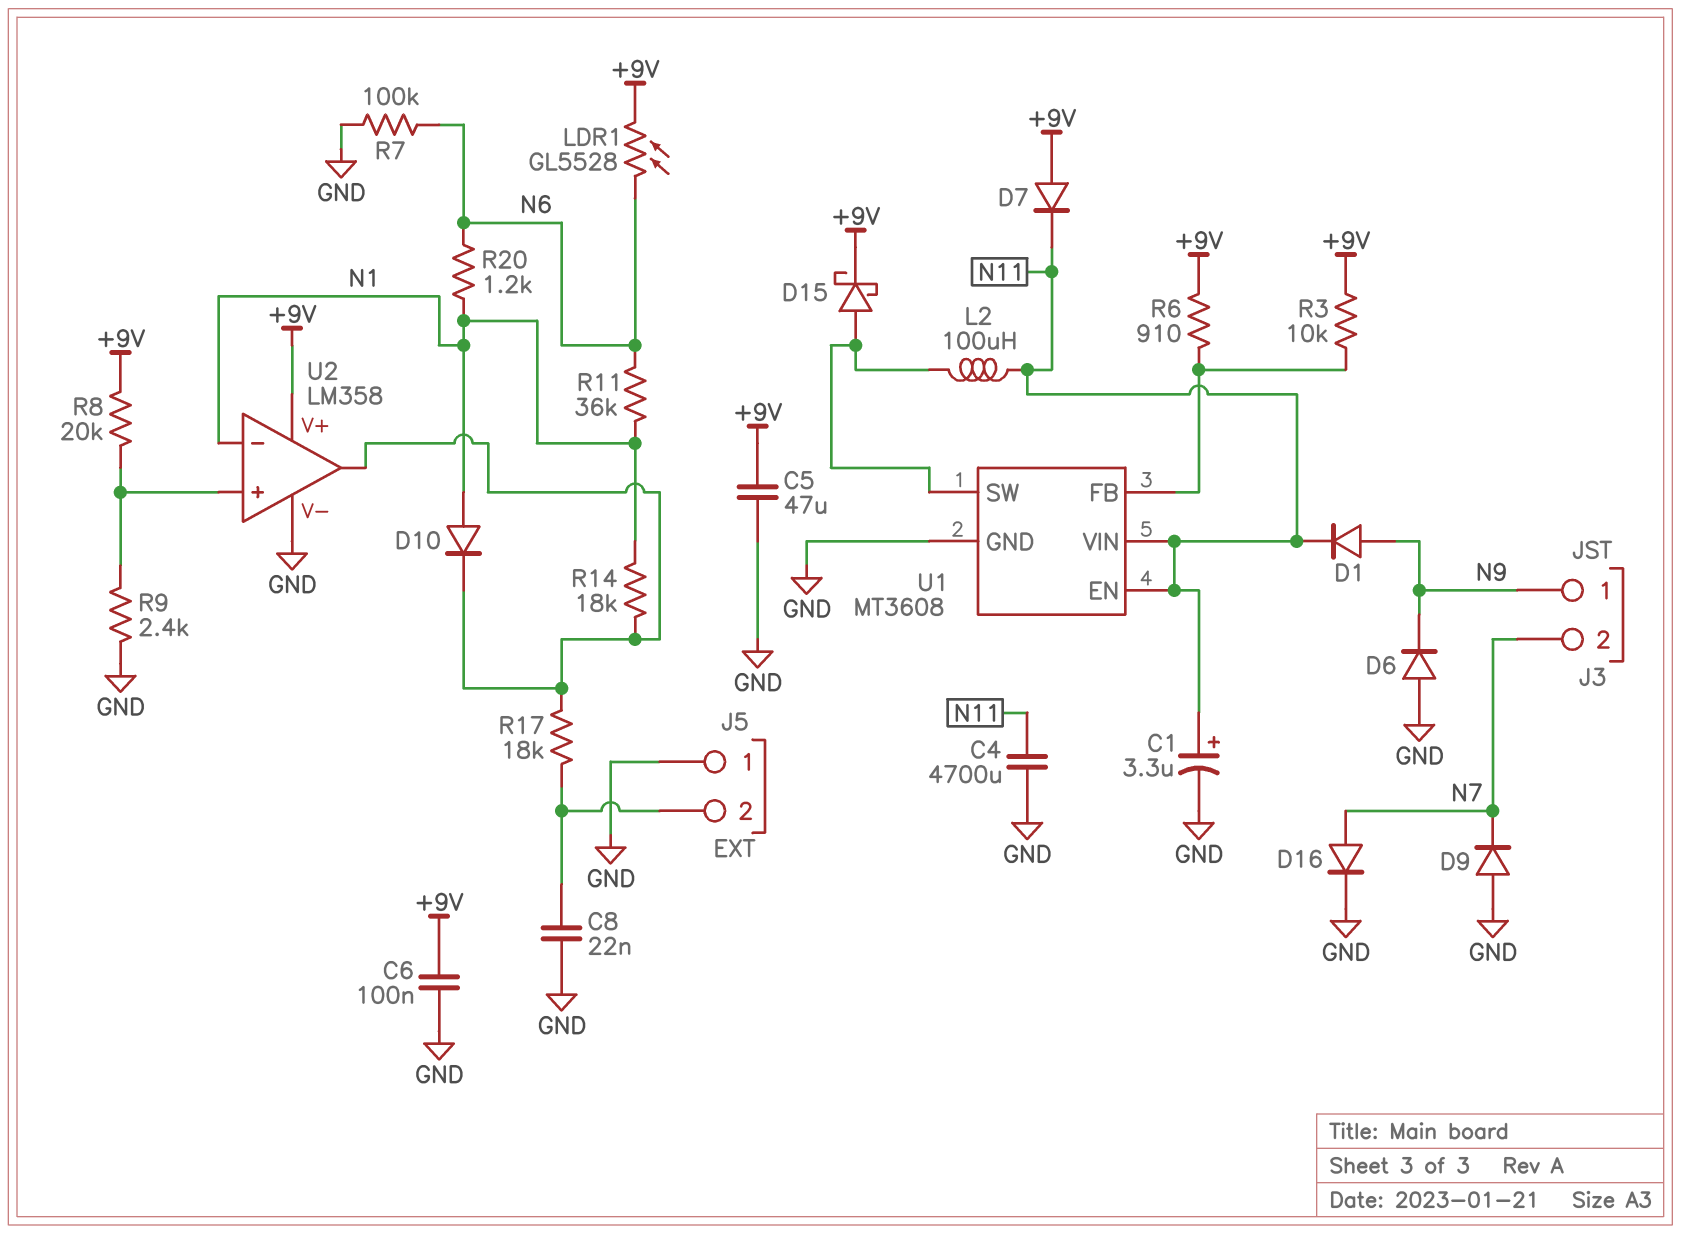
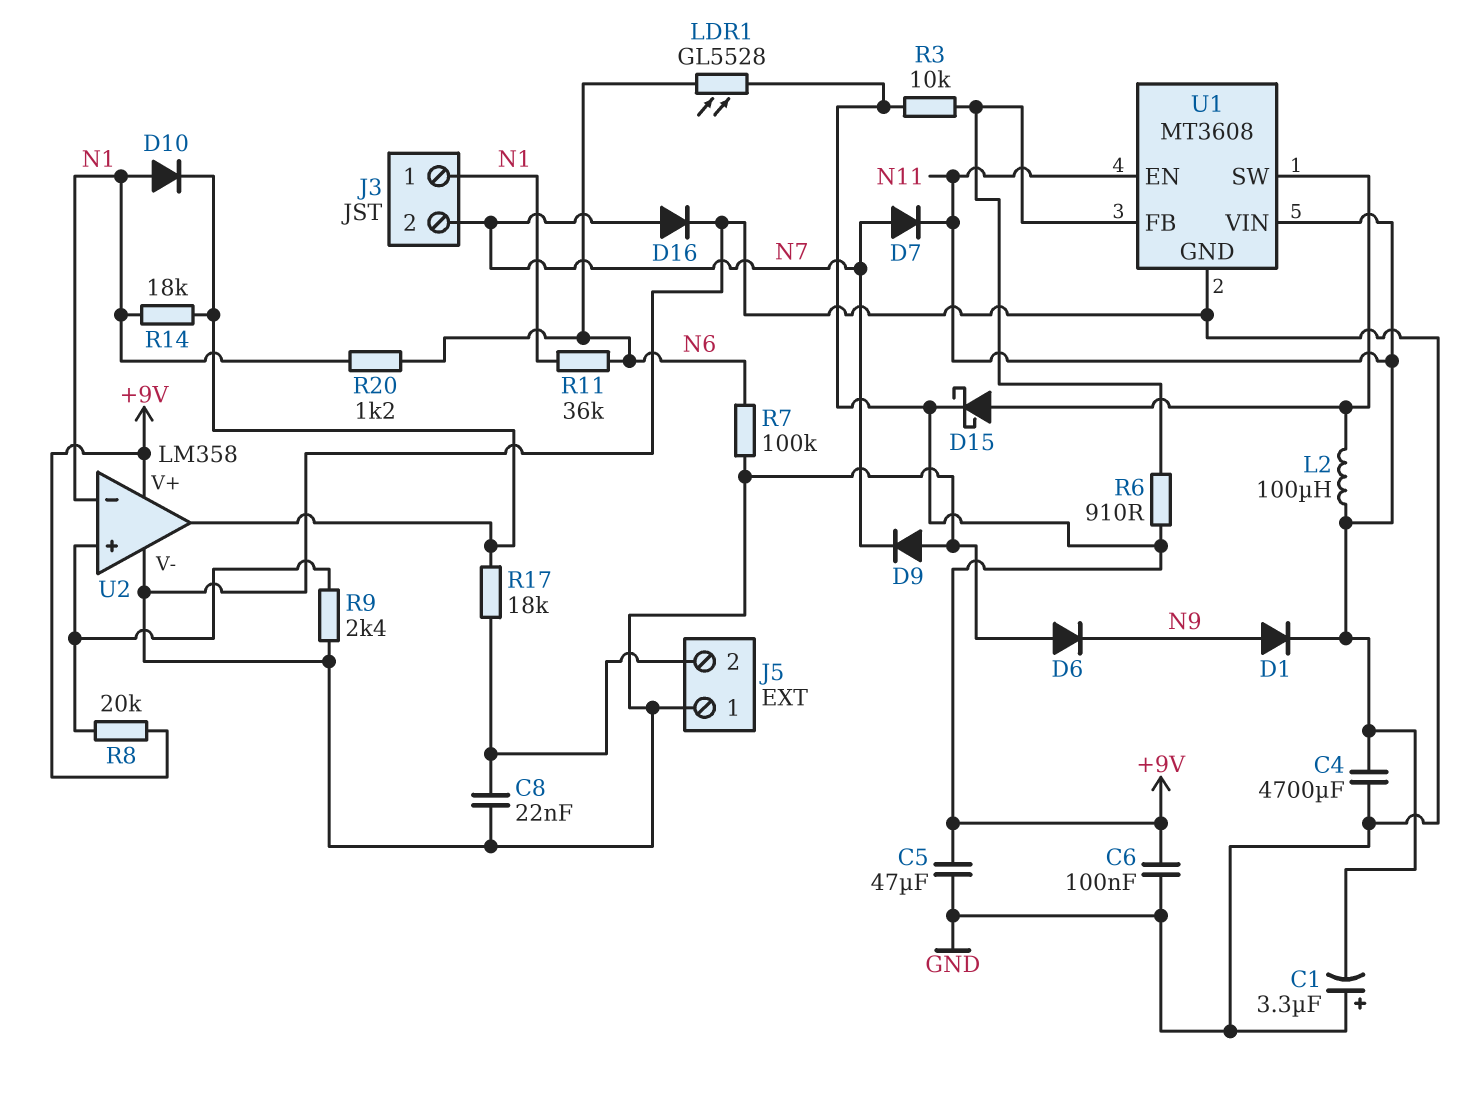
C1: 3.3uF (plus N11, minus GND) -> 3.3uF (plus GND, minus N11)
D7: diode (A +9V, K N11) -> diode (A N7, K N11)
J3 pin 1: N9 -> N1

